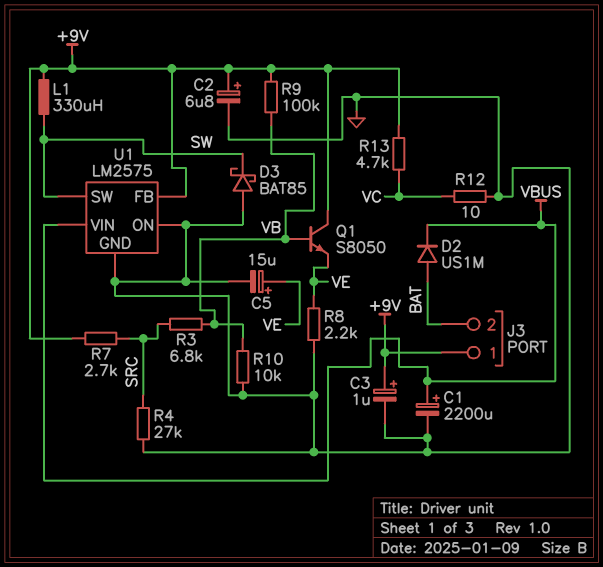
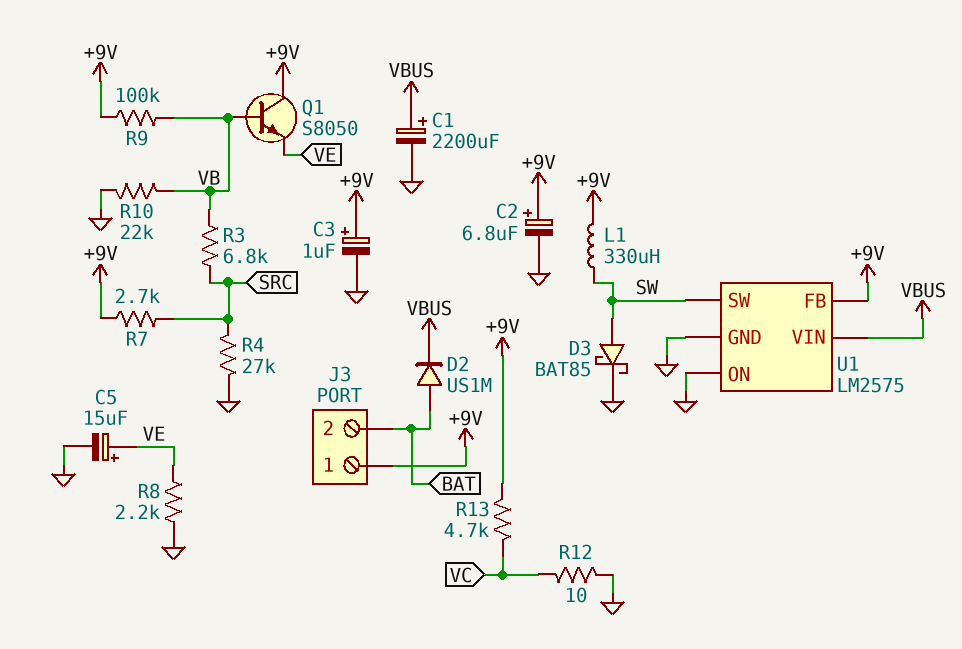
D3: schottky BAT85 (A GND, K SW) -> schottky BAT85 (A SW, K GND)
R10: 10k (GND, VB) -> 22k (GND, VB)

